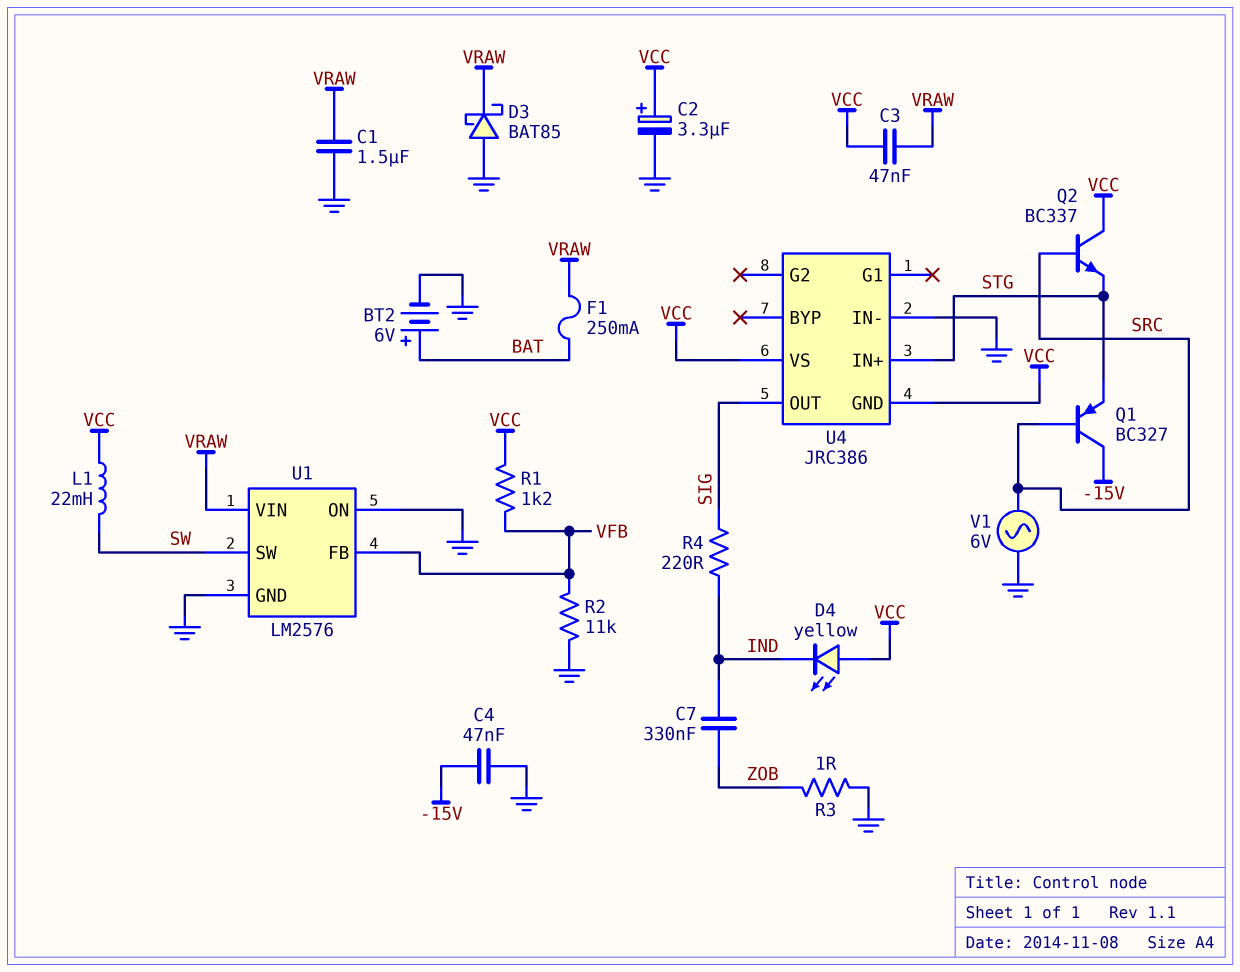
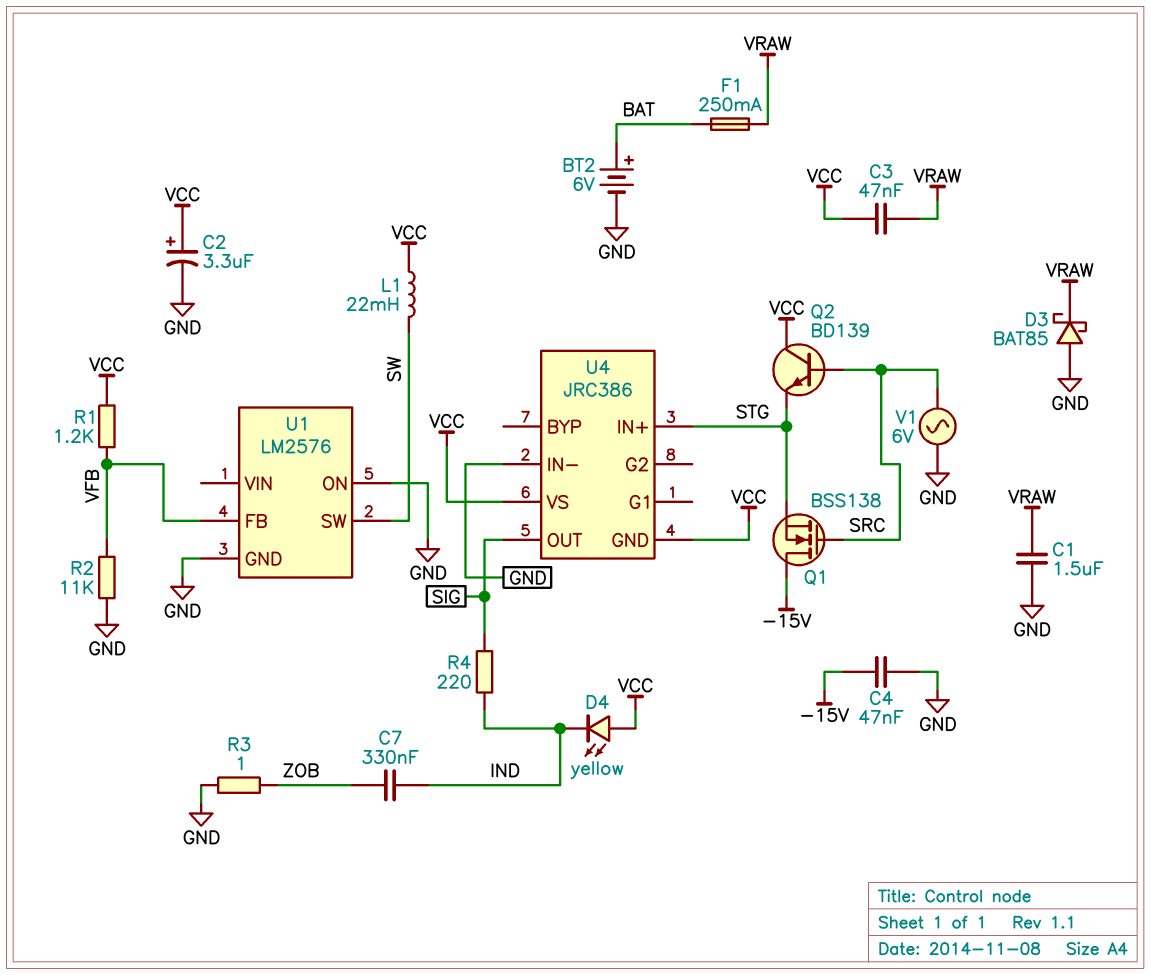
Q1: PNP BC327 (B SRC, C -15V, E STG) -> NMOS BSS138 (G SRC, D -15V, S STG)
Q2: NPN BC337 (B SRC, C VCC, E STG) -> NPN BD139 (B SRC, C VCC, E STG)
U1 pin VIN: VRAW -> none

